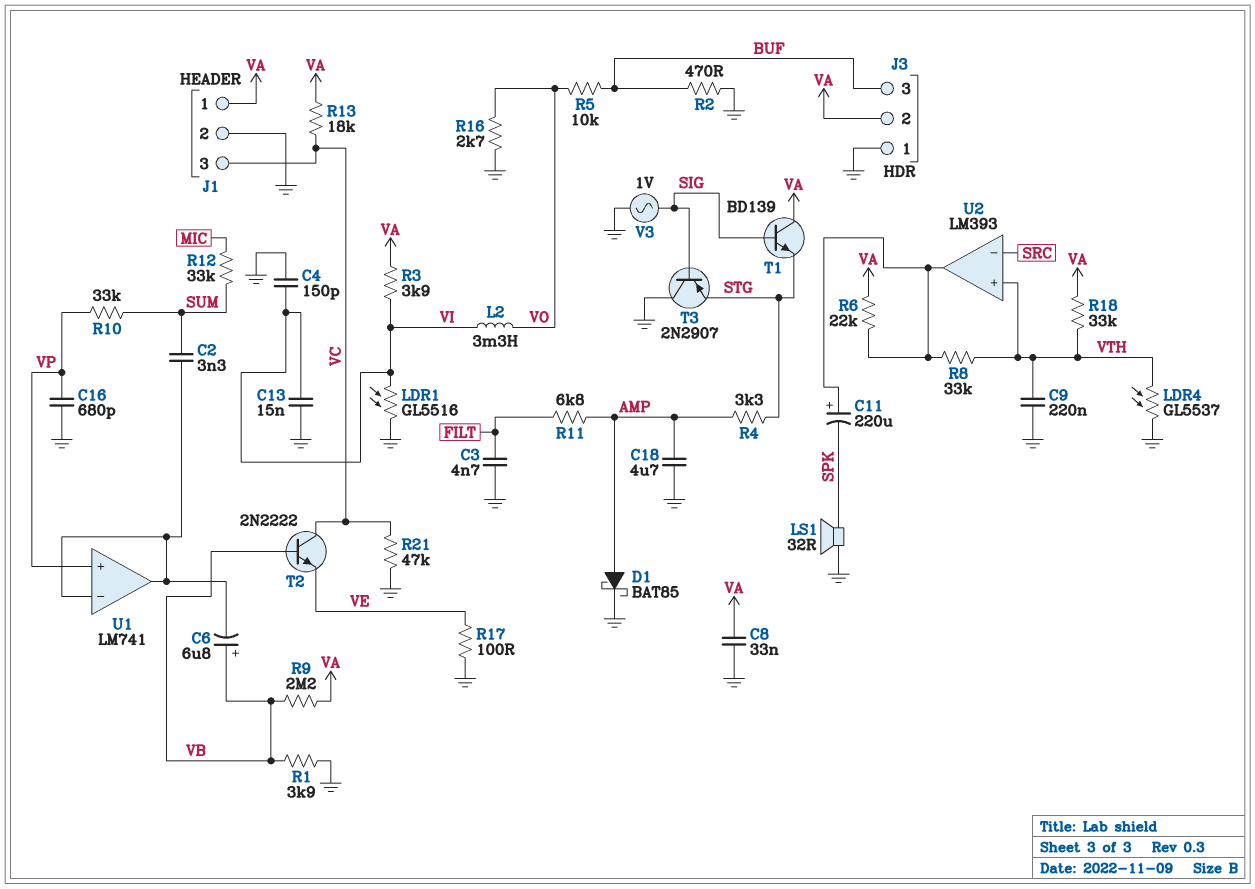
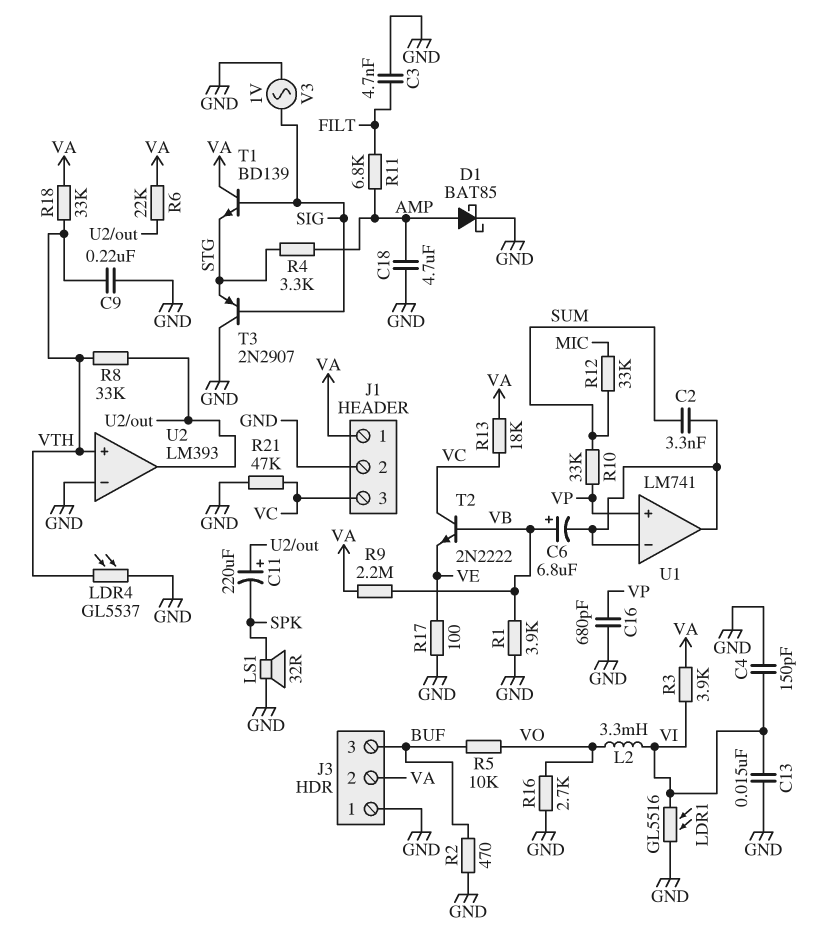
C8: 33nF (GND, VA) -> none
U2 pin in-: SRC -> GND

